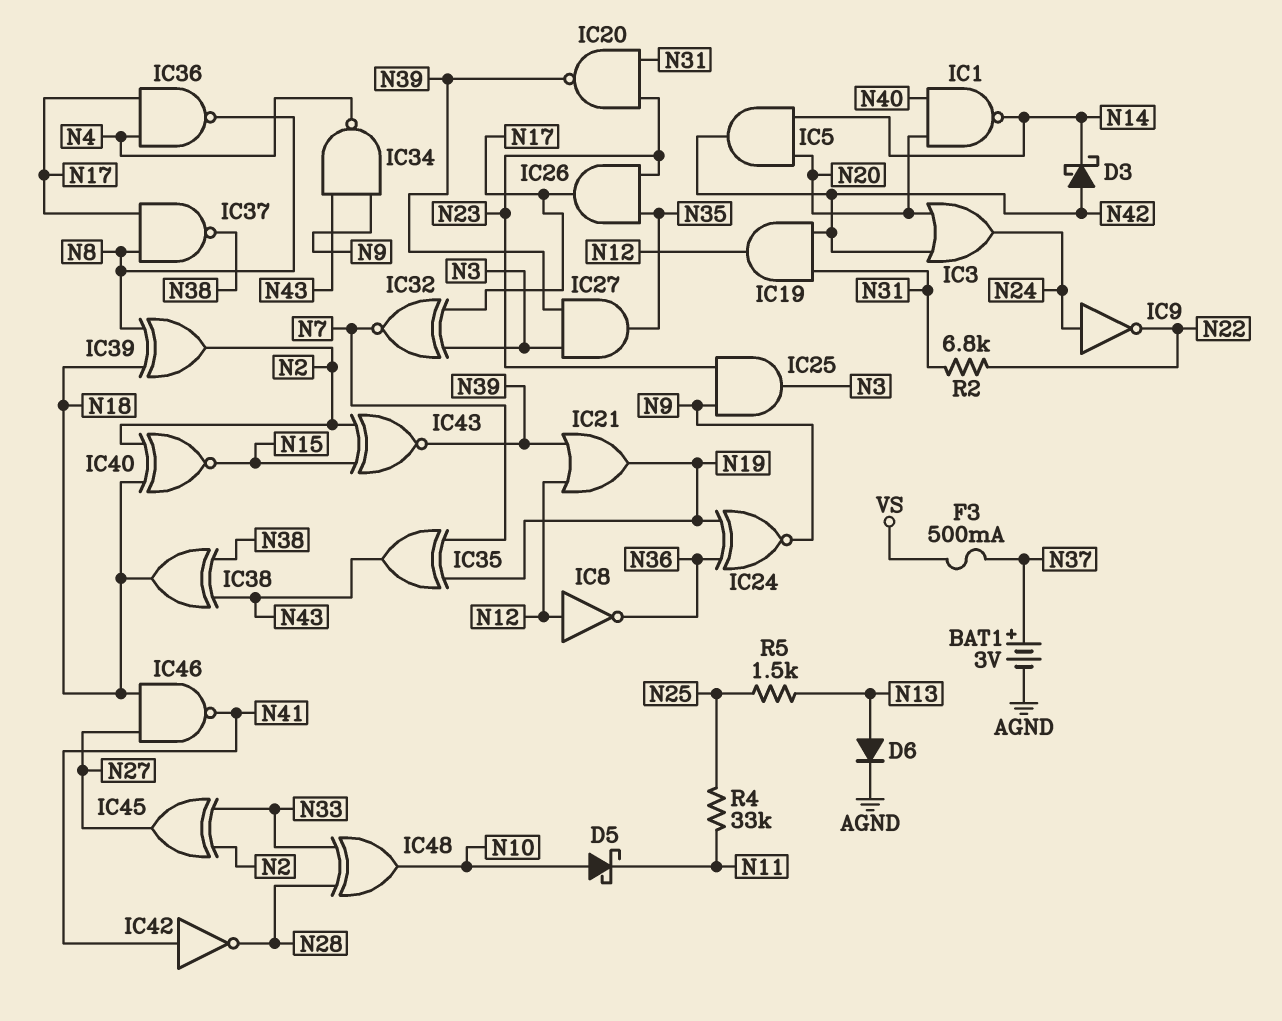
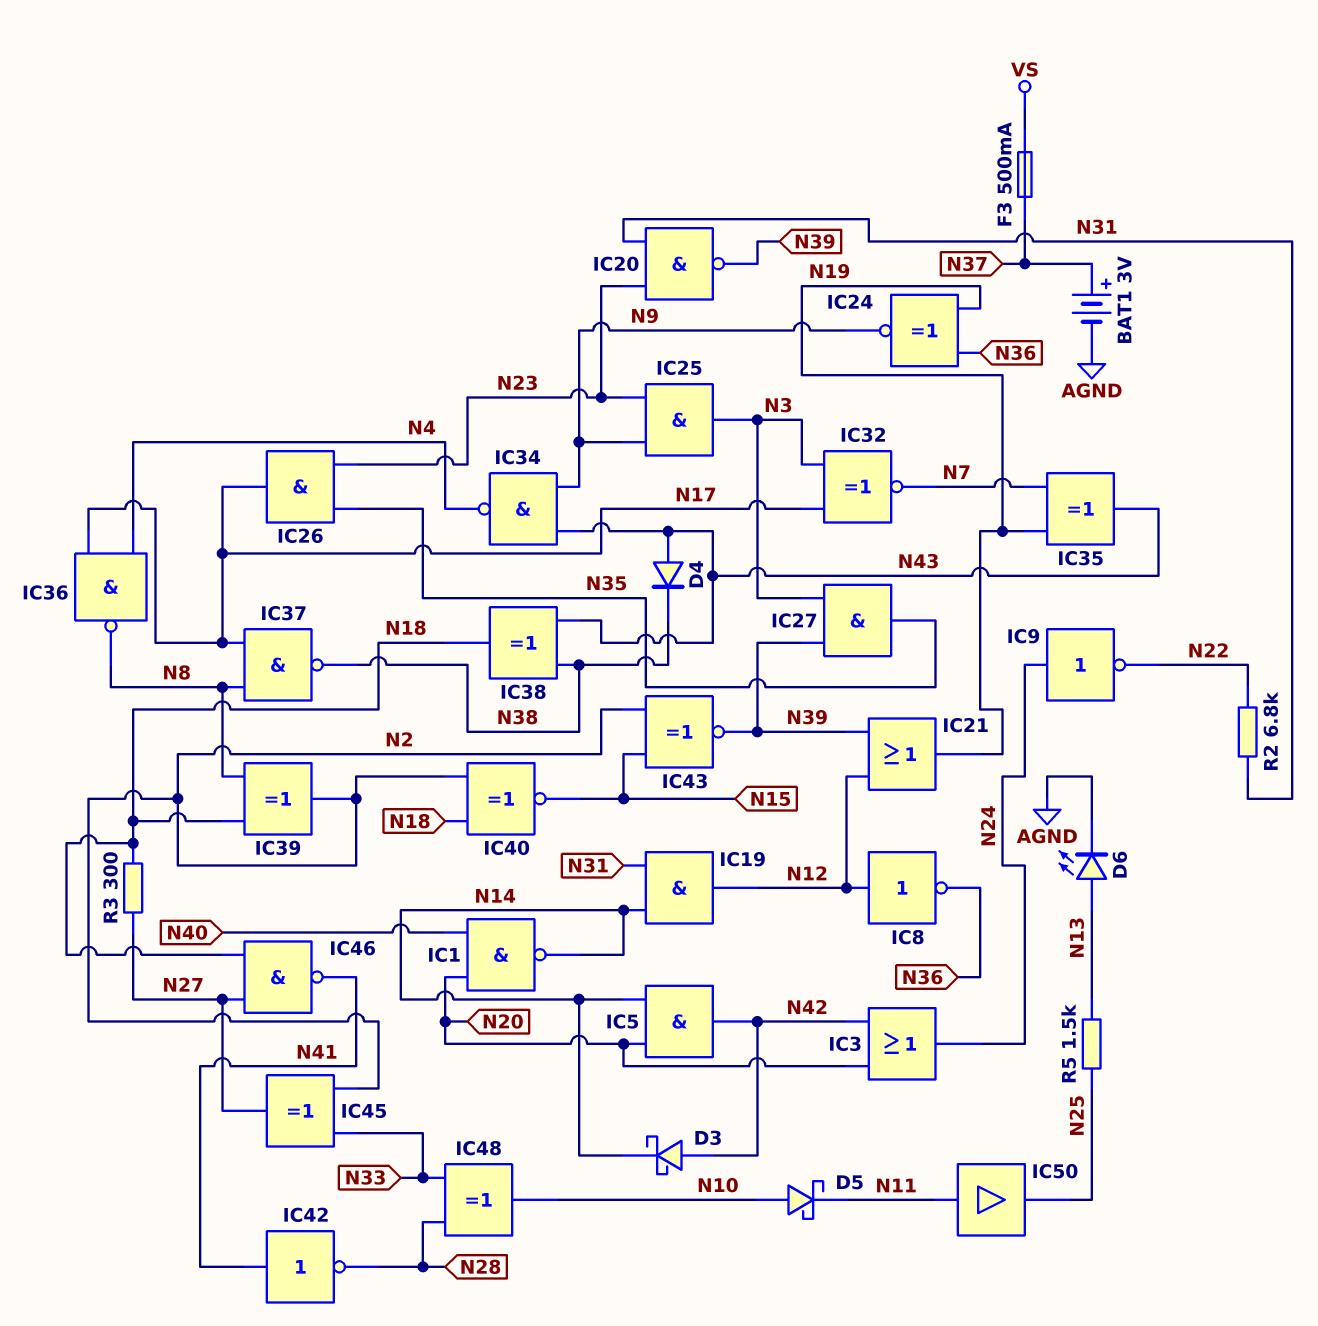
D4: none -> diode (A N43, K N38)
D6: diode (A N13, K AGND) -> LED (A N13, K AGND)
IC19: AND (in N31, in N42, out N12) -> AND (in N14, in N31, out N12)
IC50: none -> buffer (in N11, out N25)
R3: none -> 300 (N18, N27)
R4: 33k (N11, N25) -> none

